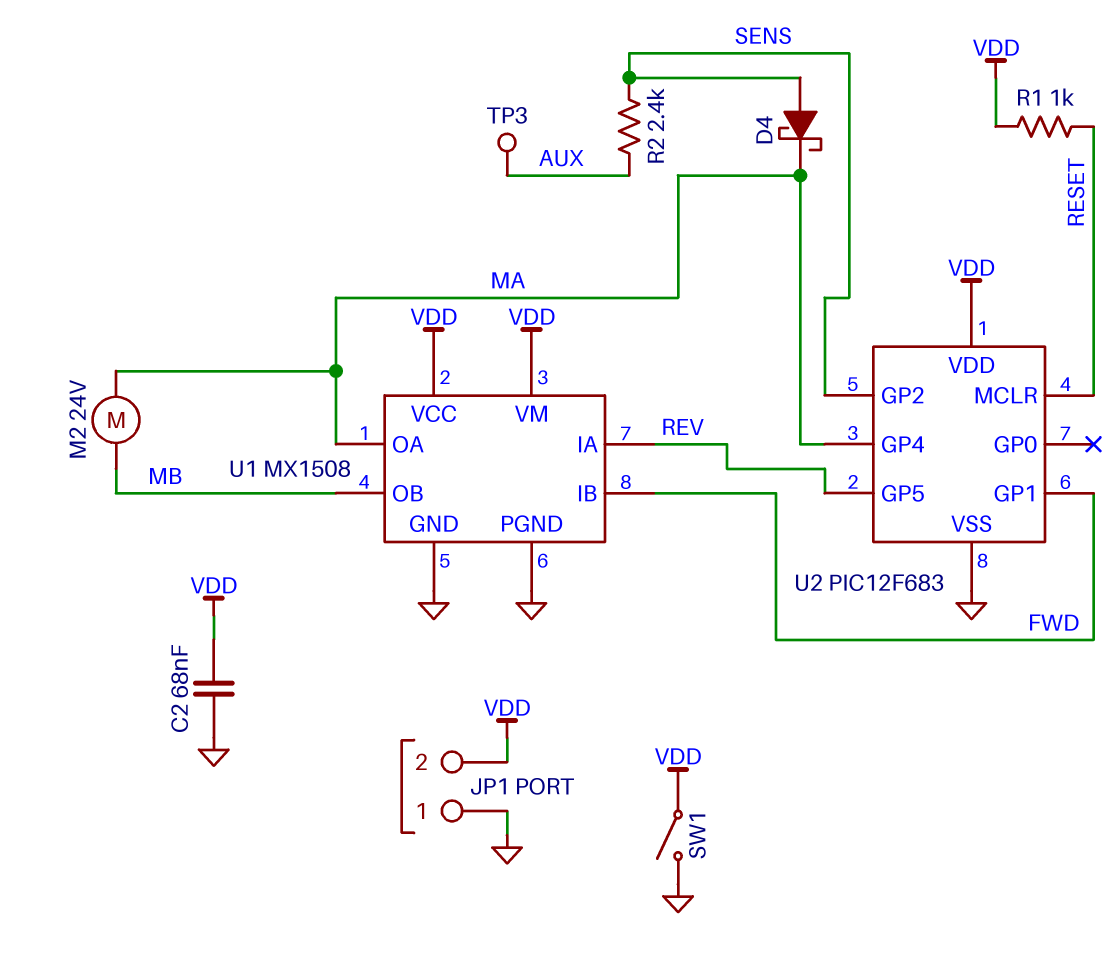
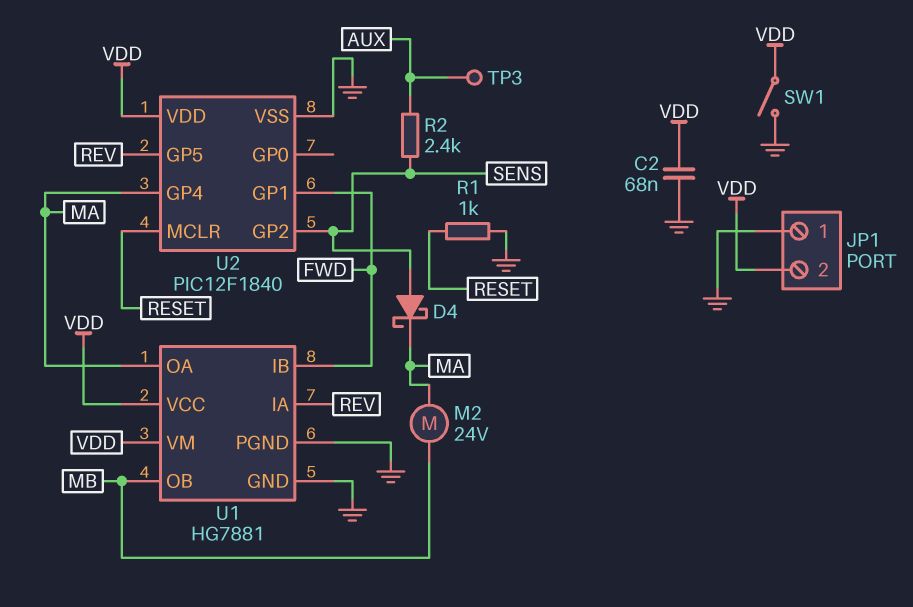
R1: 1k (RESET, VDD) -> 1k (GND, RESET)
U1: MX1508 -> HG7881
U2: PIC12F683 -> PIC12F1840

